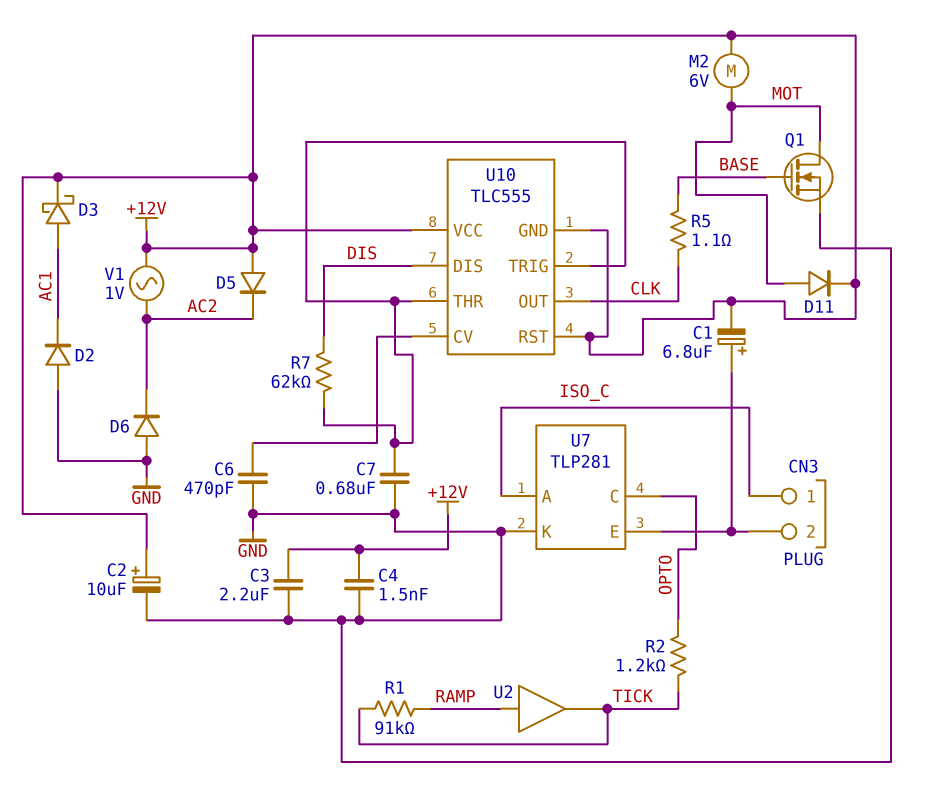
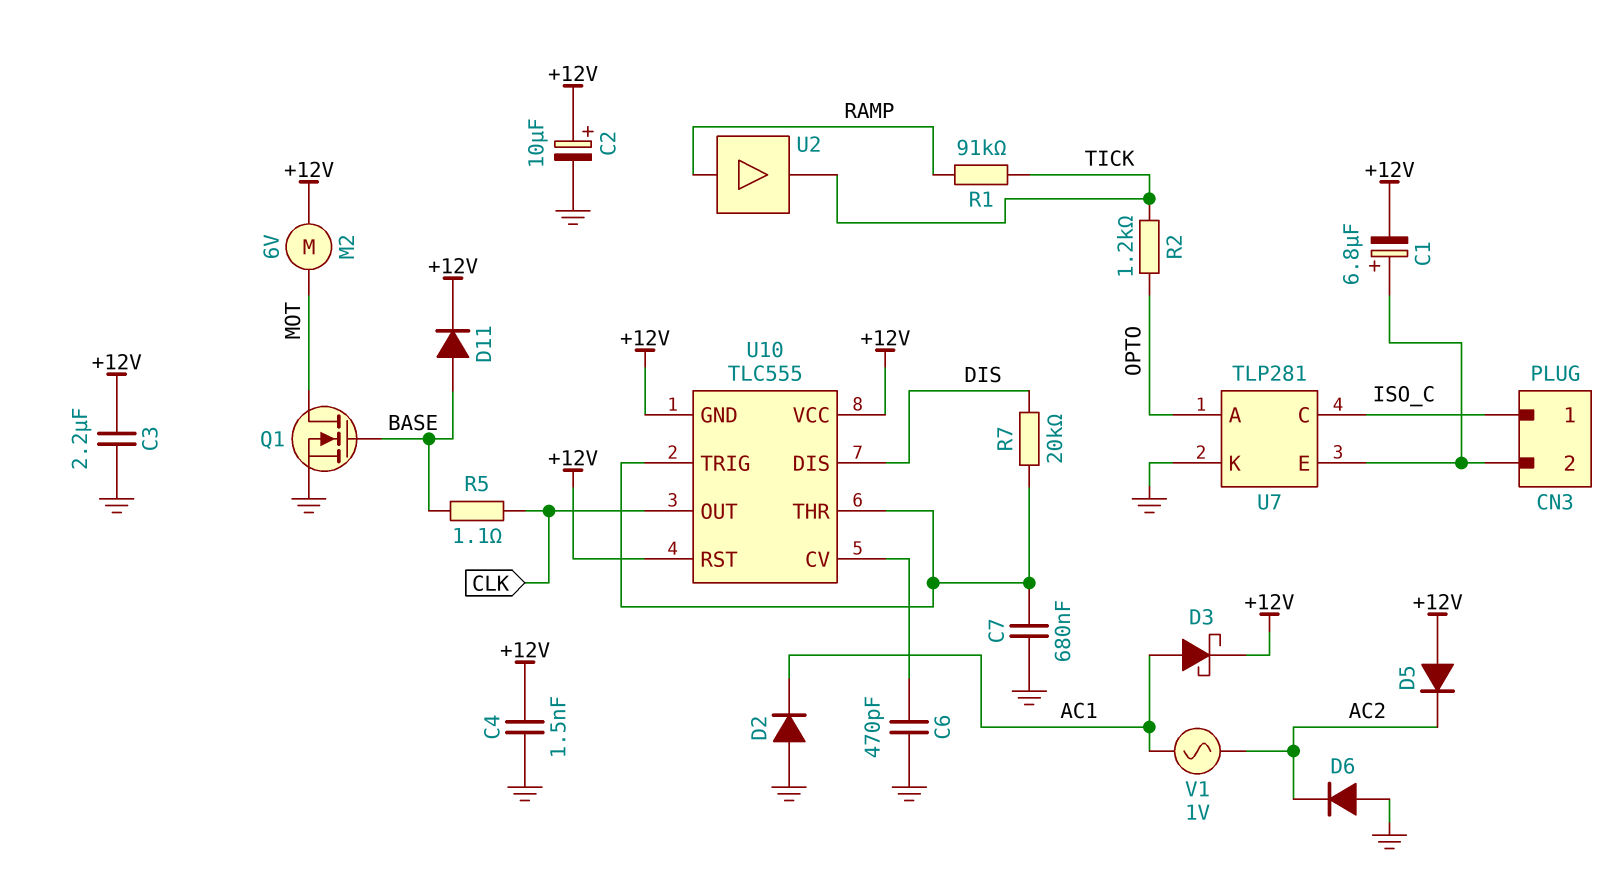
D11: diode (A MOT, K +12V) -> diode (A BASE, K +12V)
R7: 62k (DIS, U10/THR) -> 20k (DIS, U10/THR)
U7 pin A: ISO_C -> OPTO
U7 pin C: OPTO -> ISO_C
V1: AC 1V (+12V, AC2) -> AC 1V (AC1, AC2)

